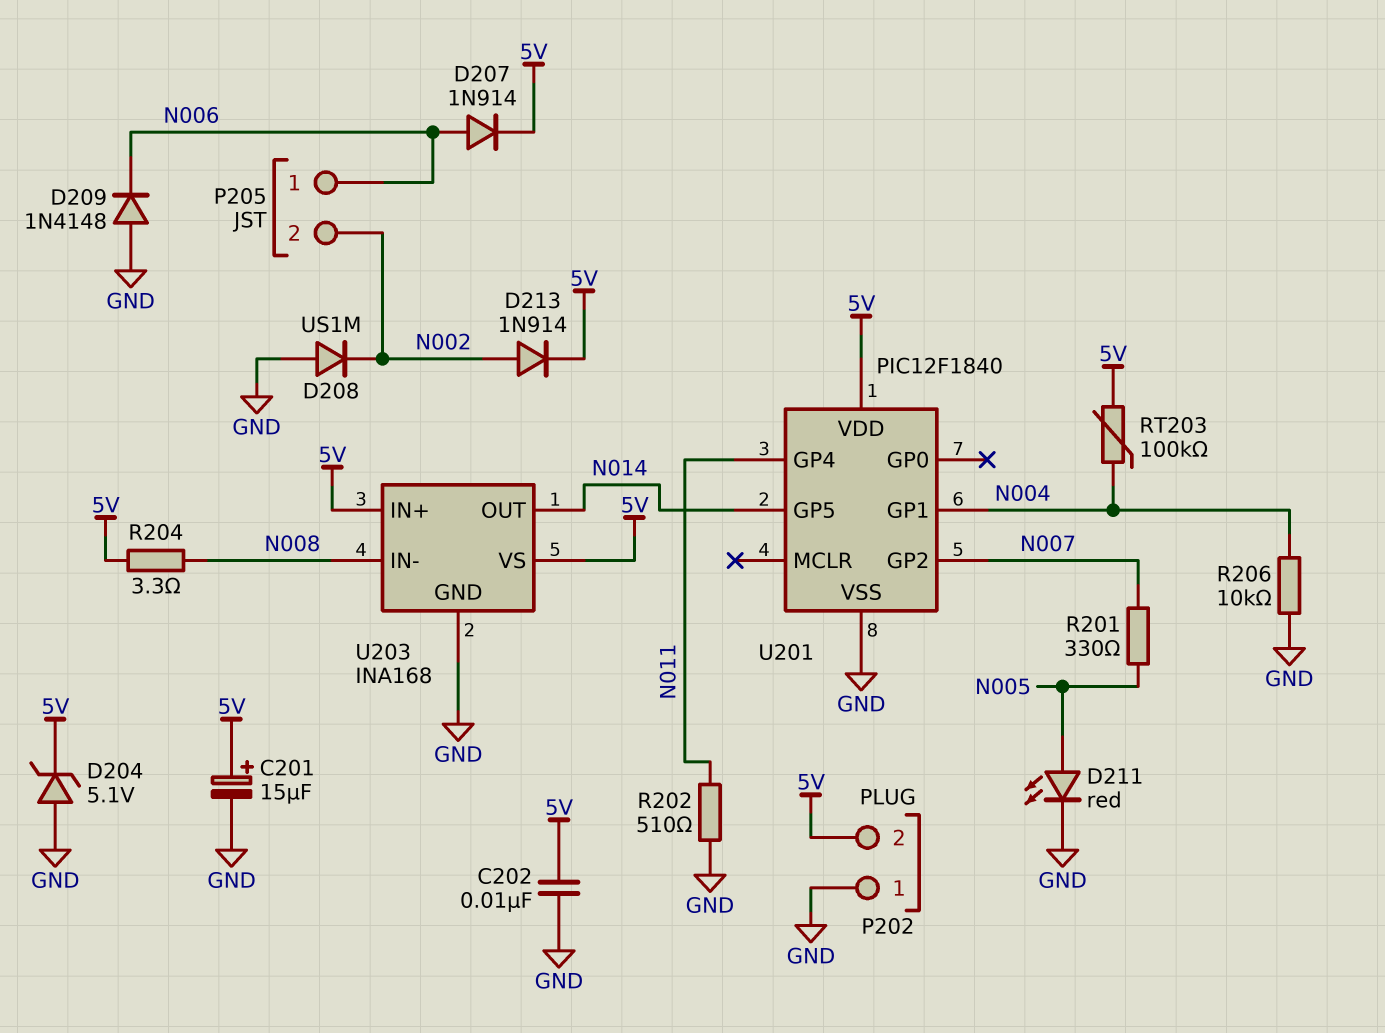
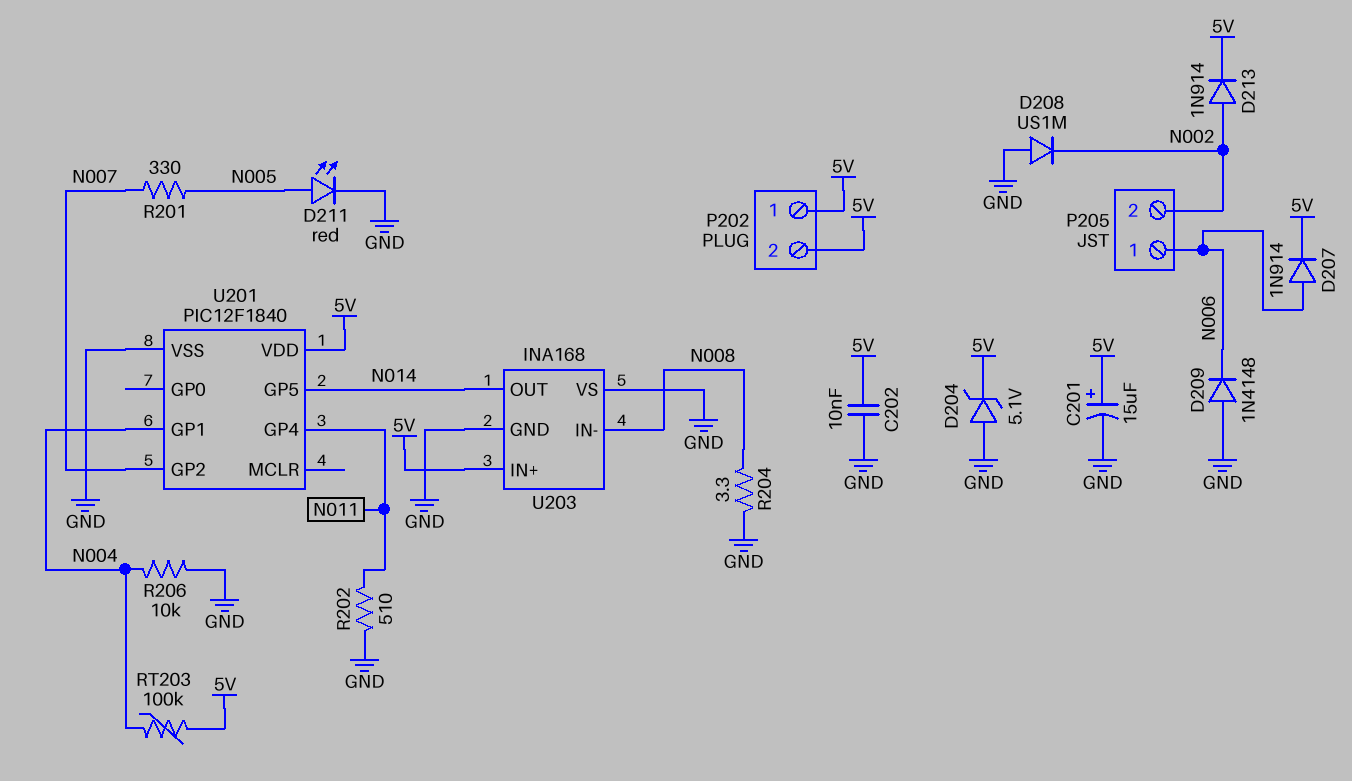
P202 pin 1: GND -> 5V
R204: 3.3 (5V, N008) -> 3.3 (GND, N008)
U203 pin VS: 5V -> GND

